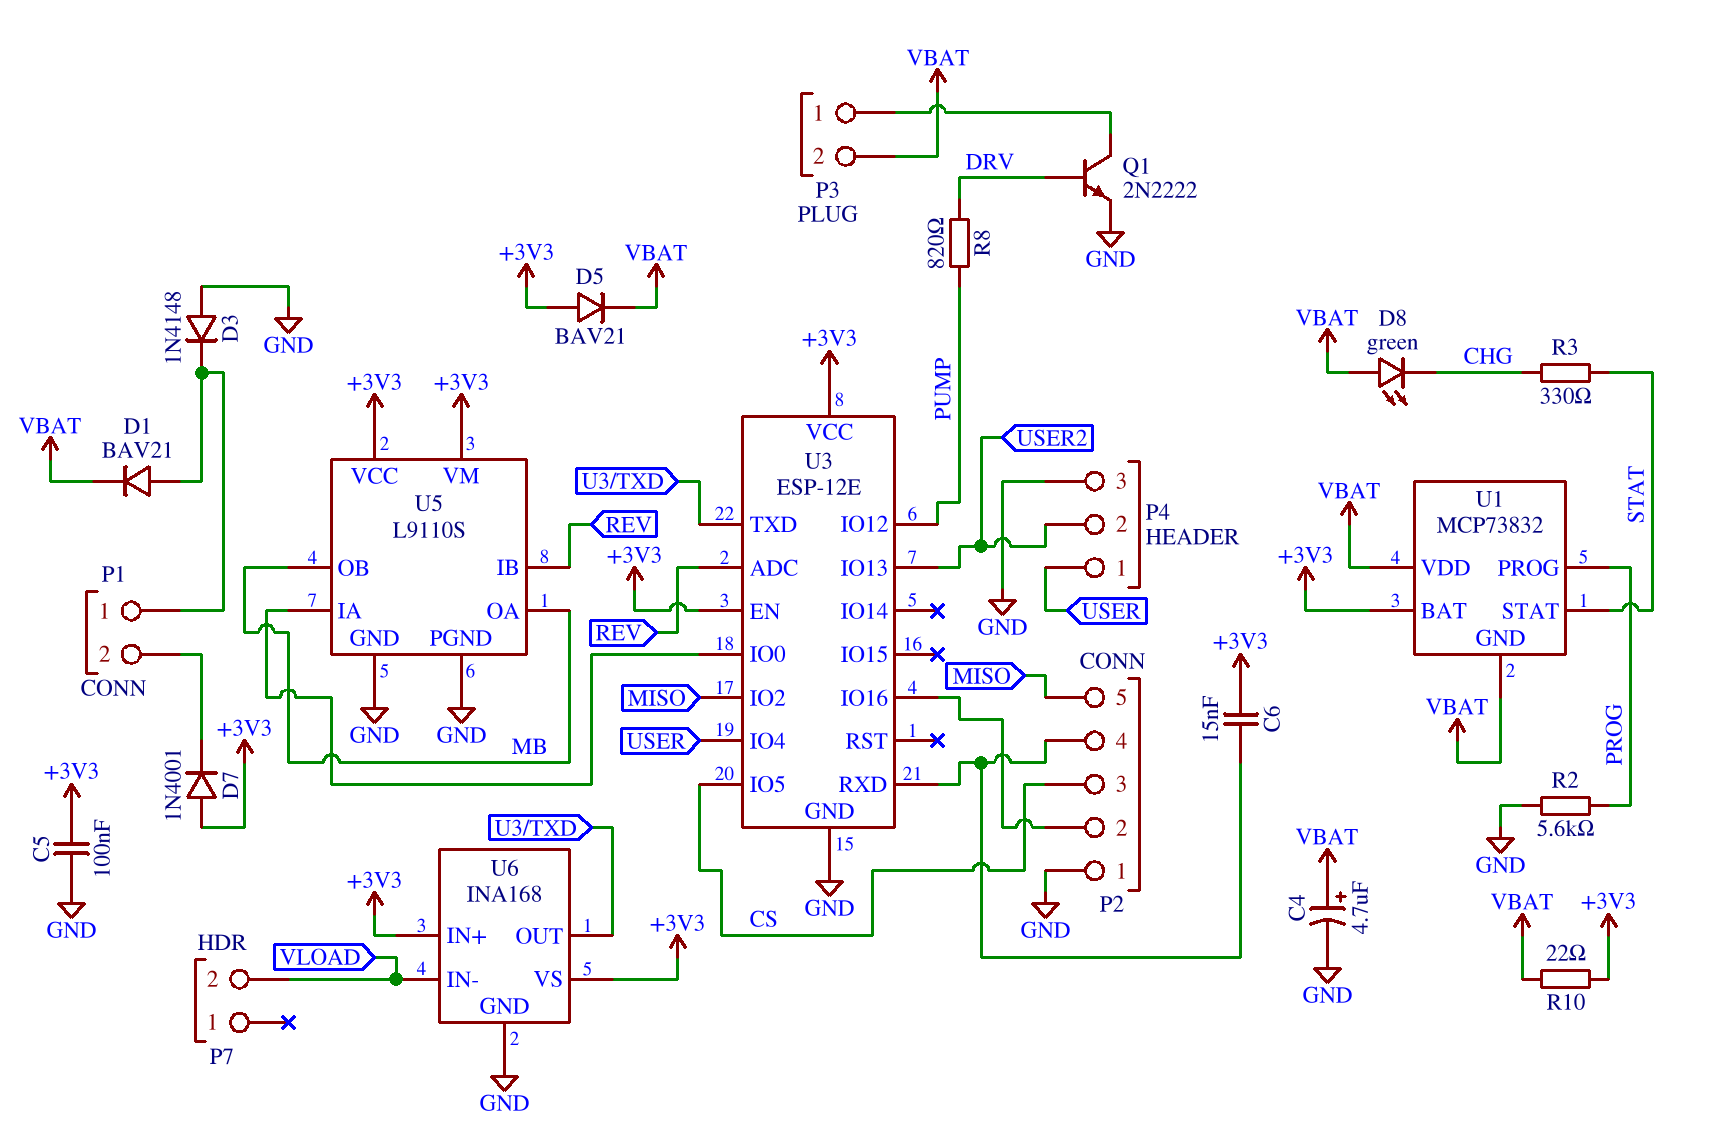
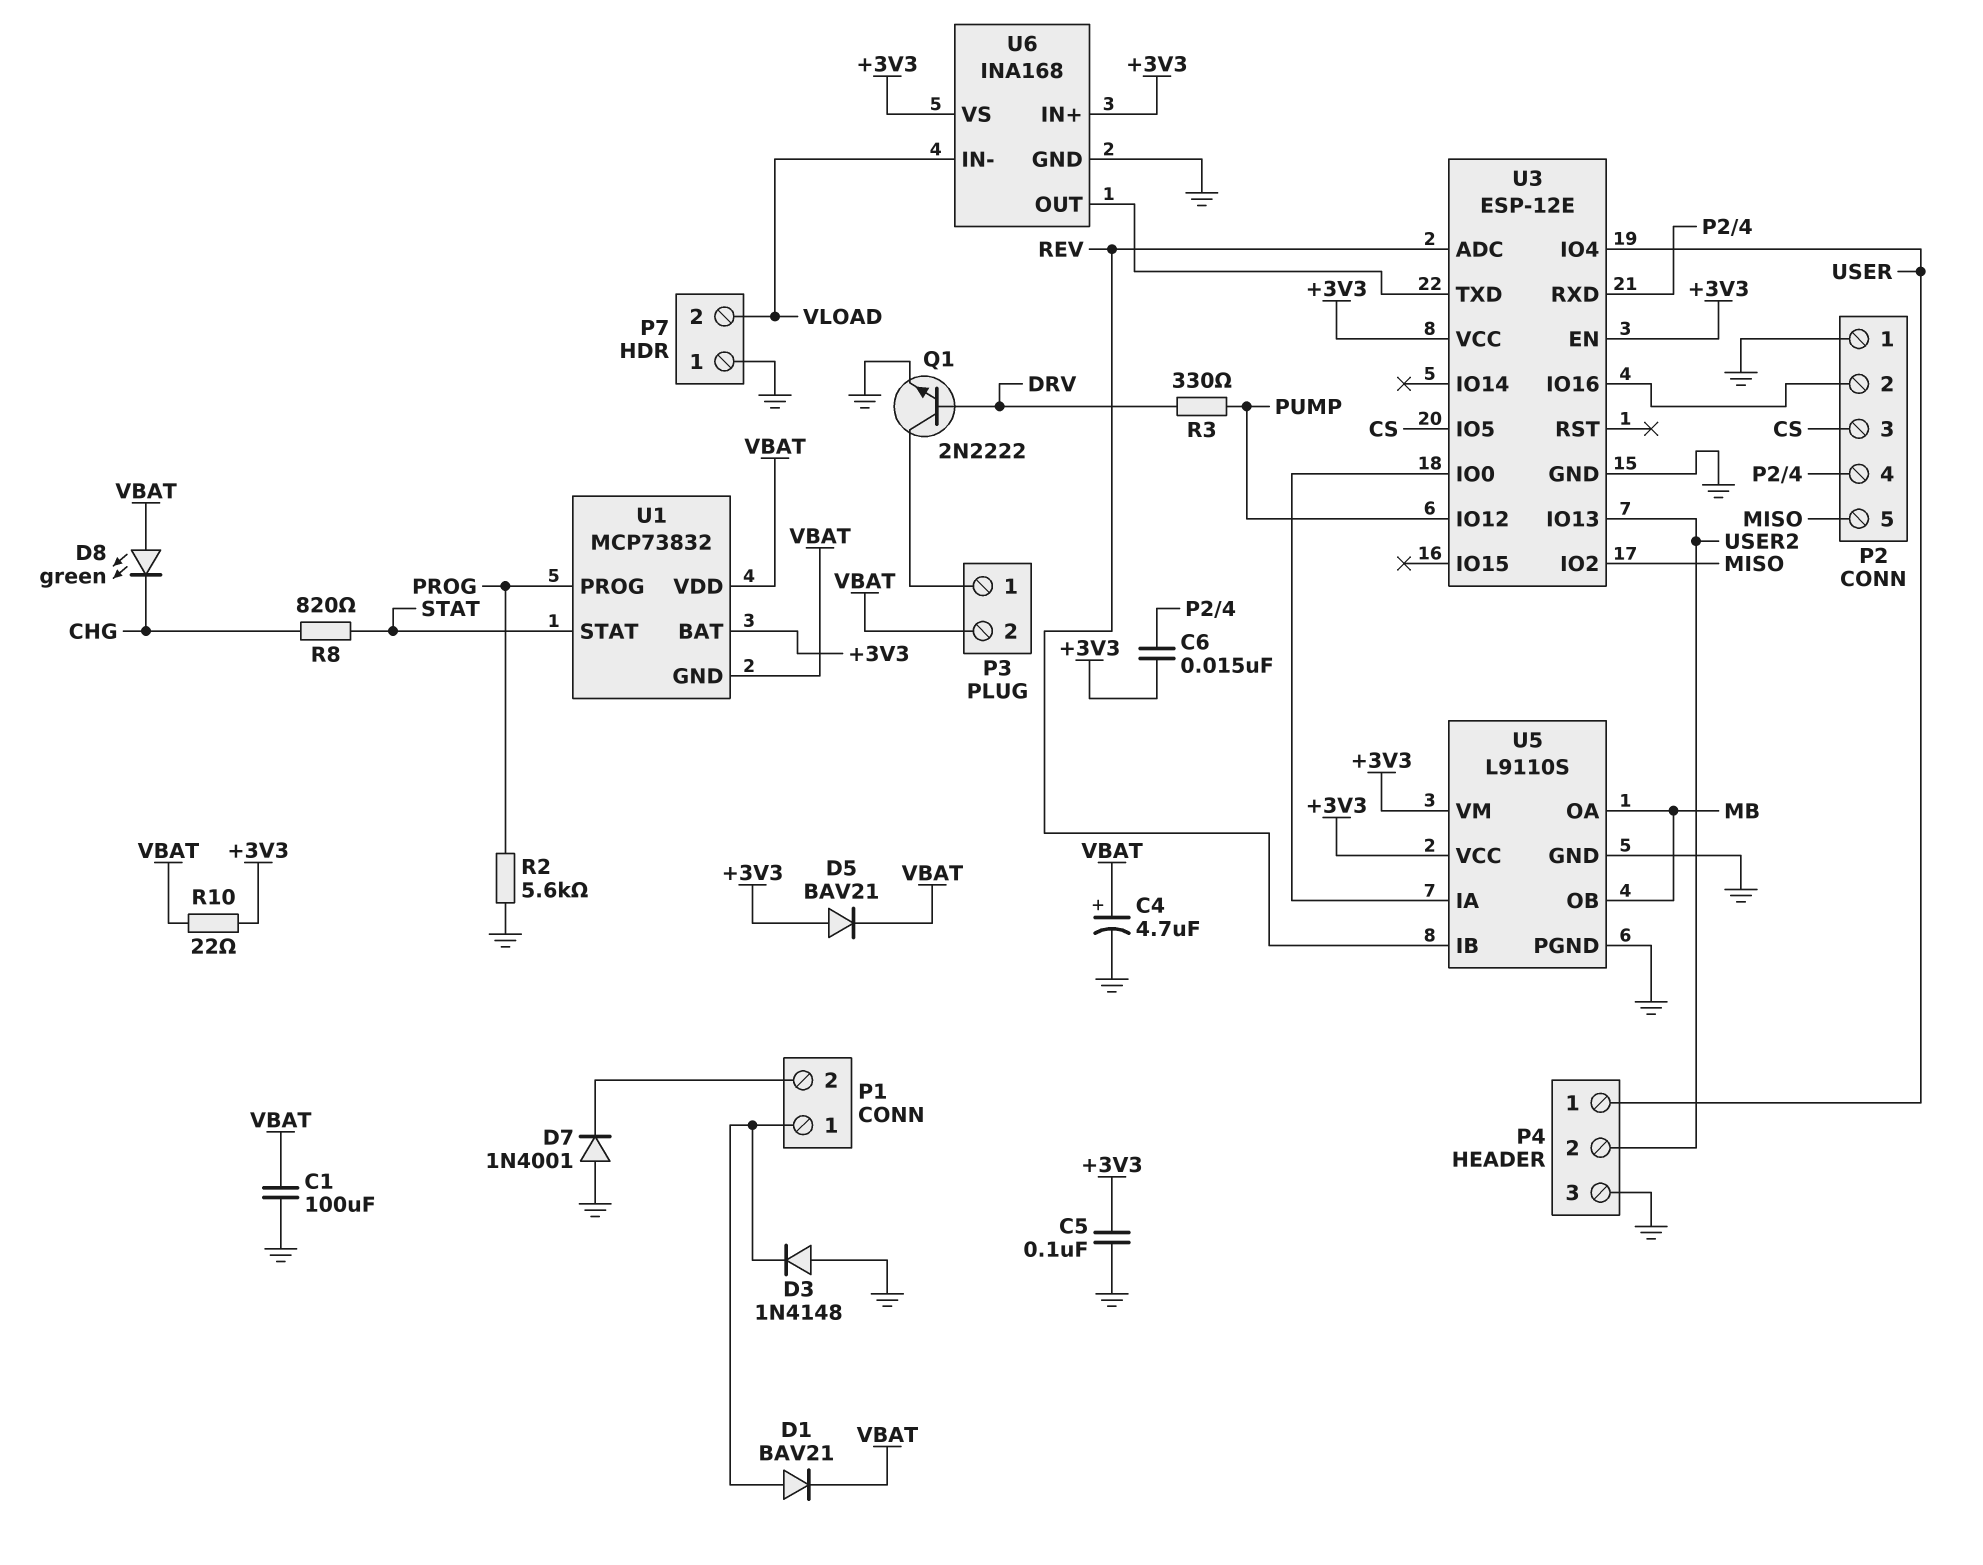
C1: none -> 100uF (GND, VBAT)
D7: diode 1N4001 (A +3V3, K P1/2) -> diode 1N4001 (A GND, K P1/2)
P7 pin 1: none -> GND
R3: 330 (CHG, STAT) -> 330 (DRV, PUMP)
R8: 820 (DRV, PUMP) -> 820 (CHG, STAT)

